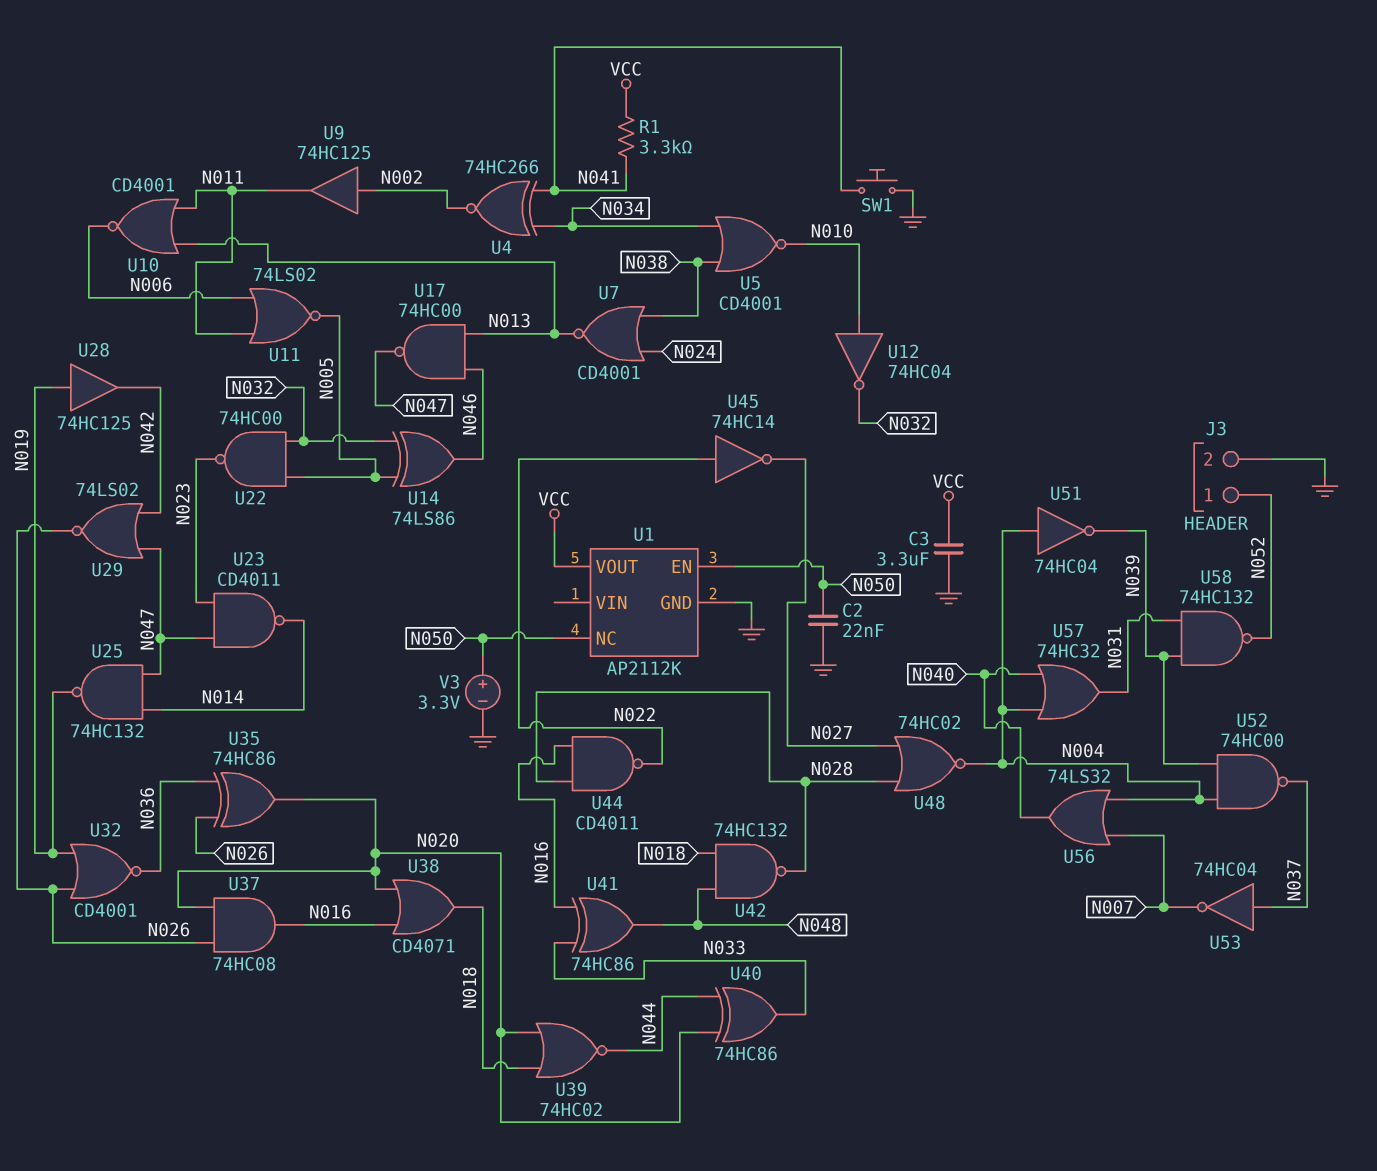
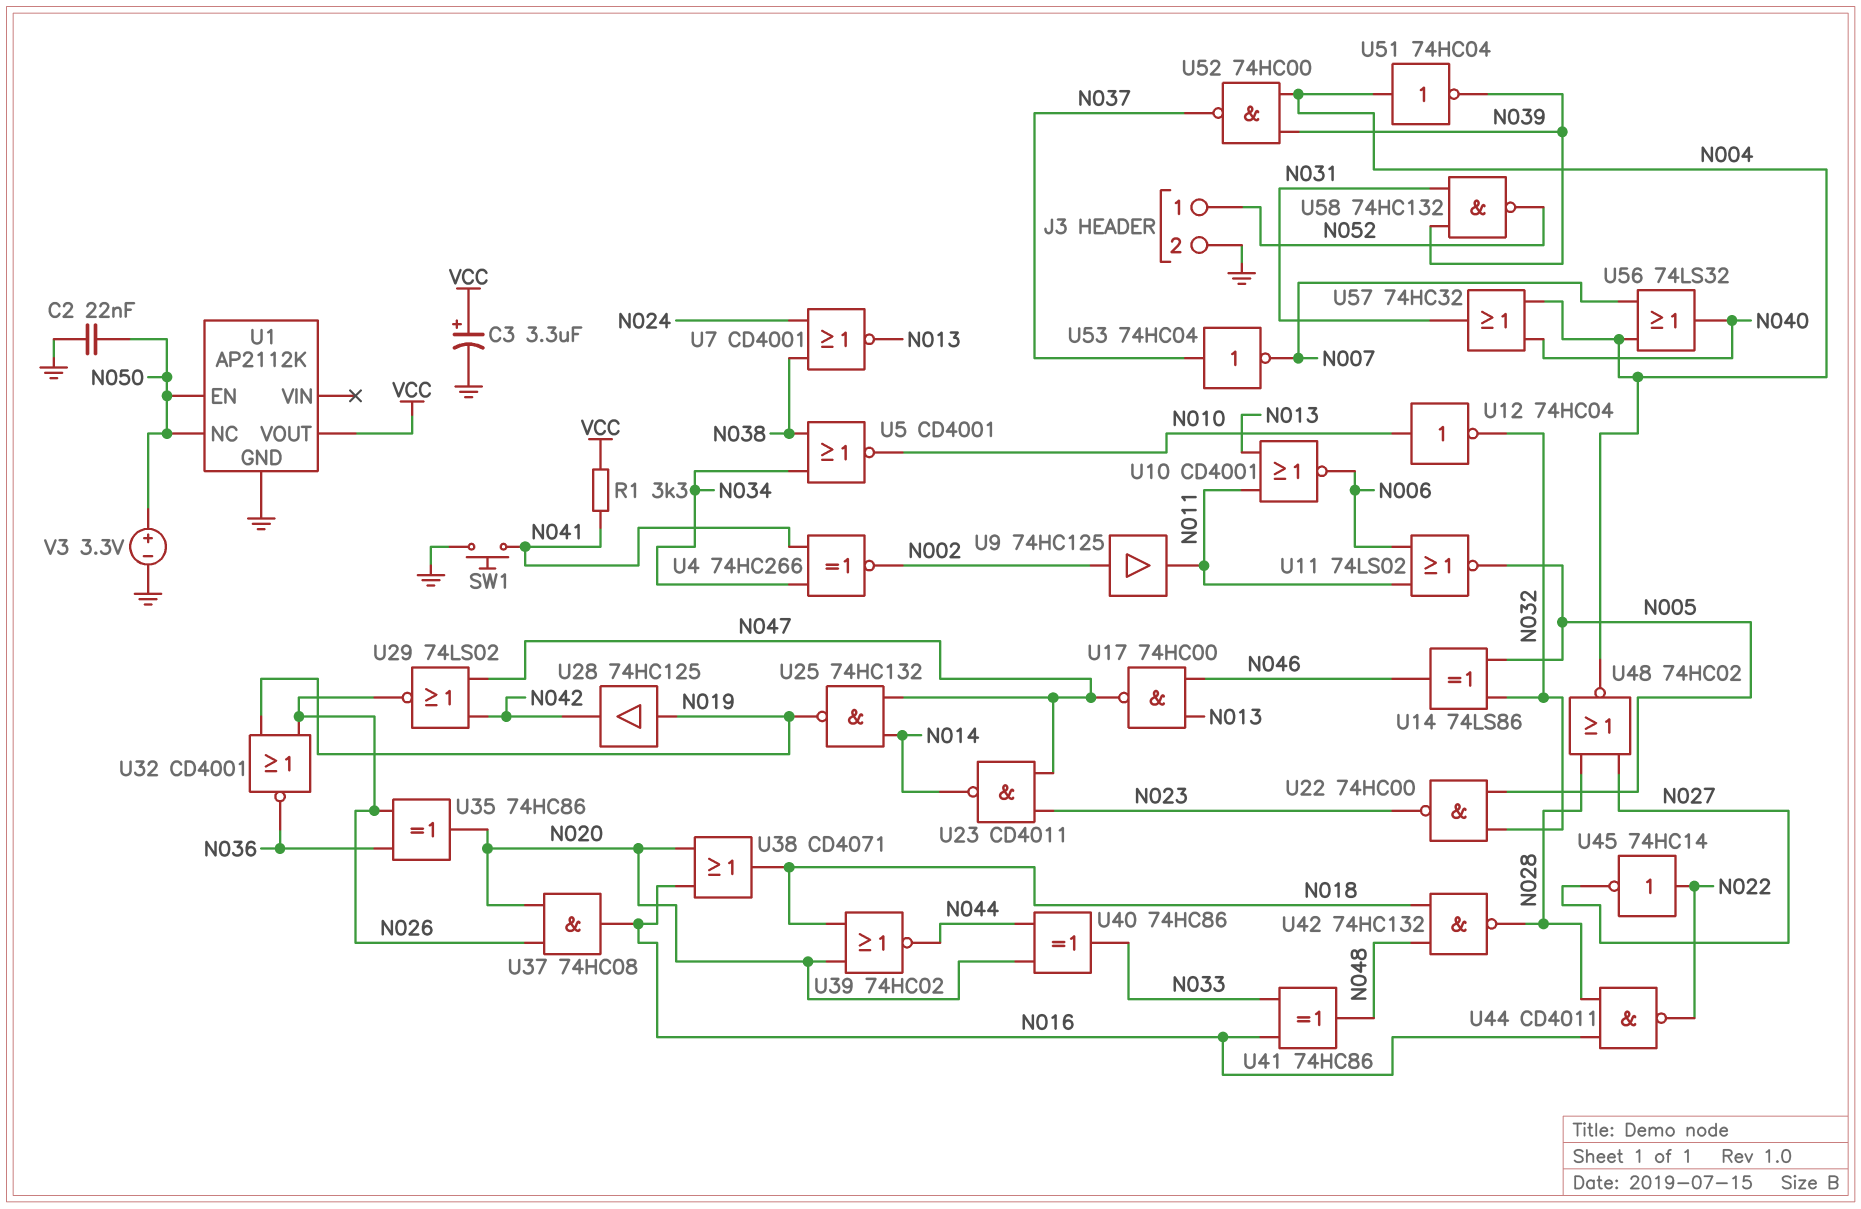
C3: 3.3uF (GND, VCC) -> 3.3uF (plus VCC, minus GND)

